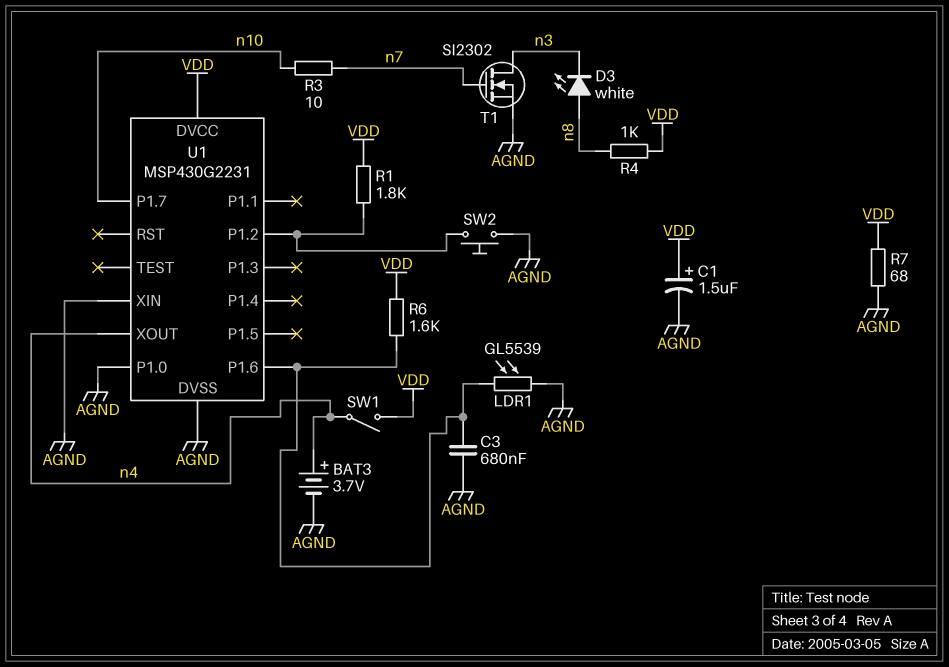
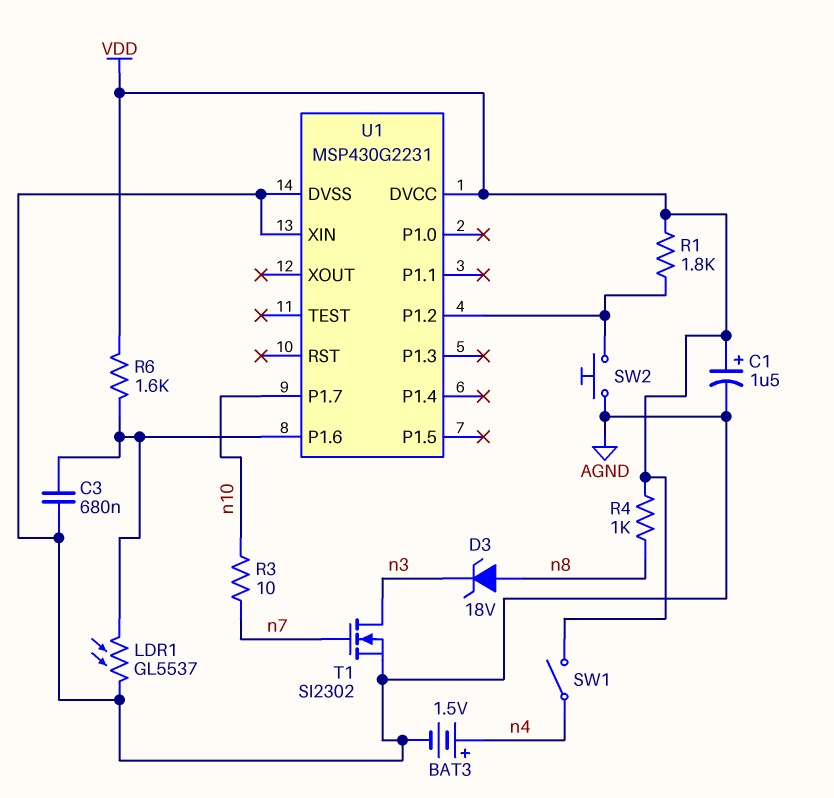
BAT3: 3.7V (plus n4, minus AGND) -> 1.5V (plus n4, minus AGND)
D3: LED white (A n8, K n3) -> zener 18V (A n8, K n3)
LDR1: GL5539 (AGND, U1/P1.6) -> GL5537 (AGND, U1/P1.6)
R7: 68 (AGND, VDD) -> none
U1 pin P1.0: AGND -> none
U1 pin XOUT: n4 -> none

